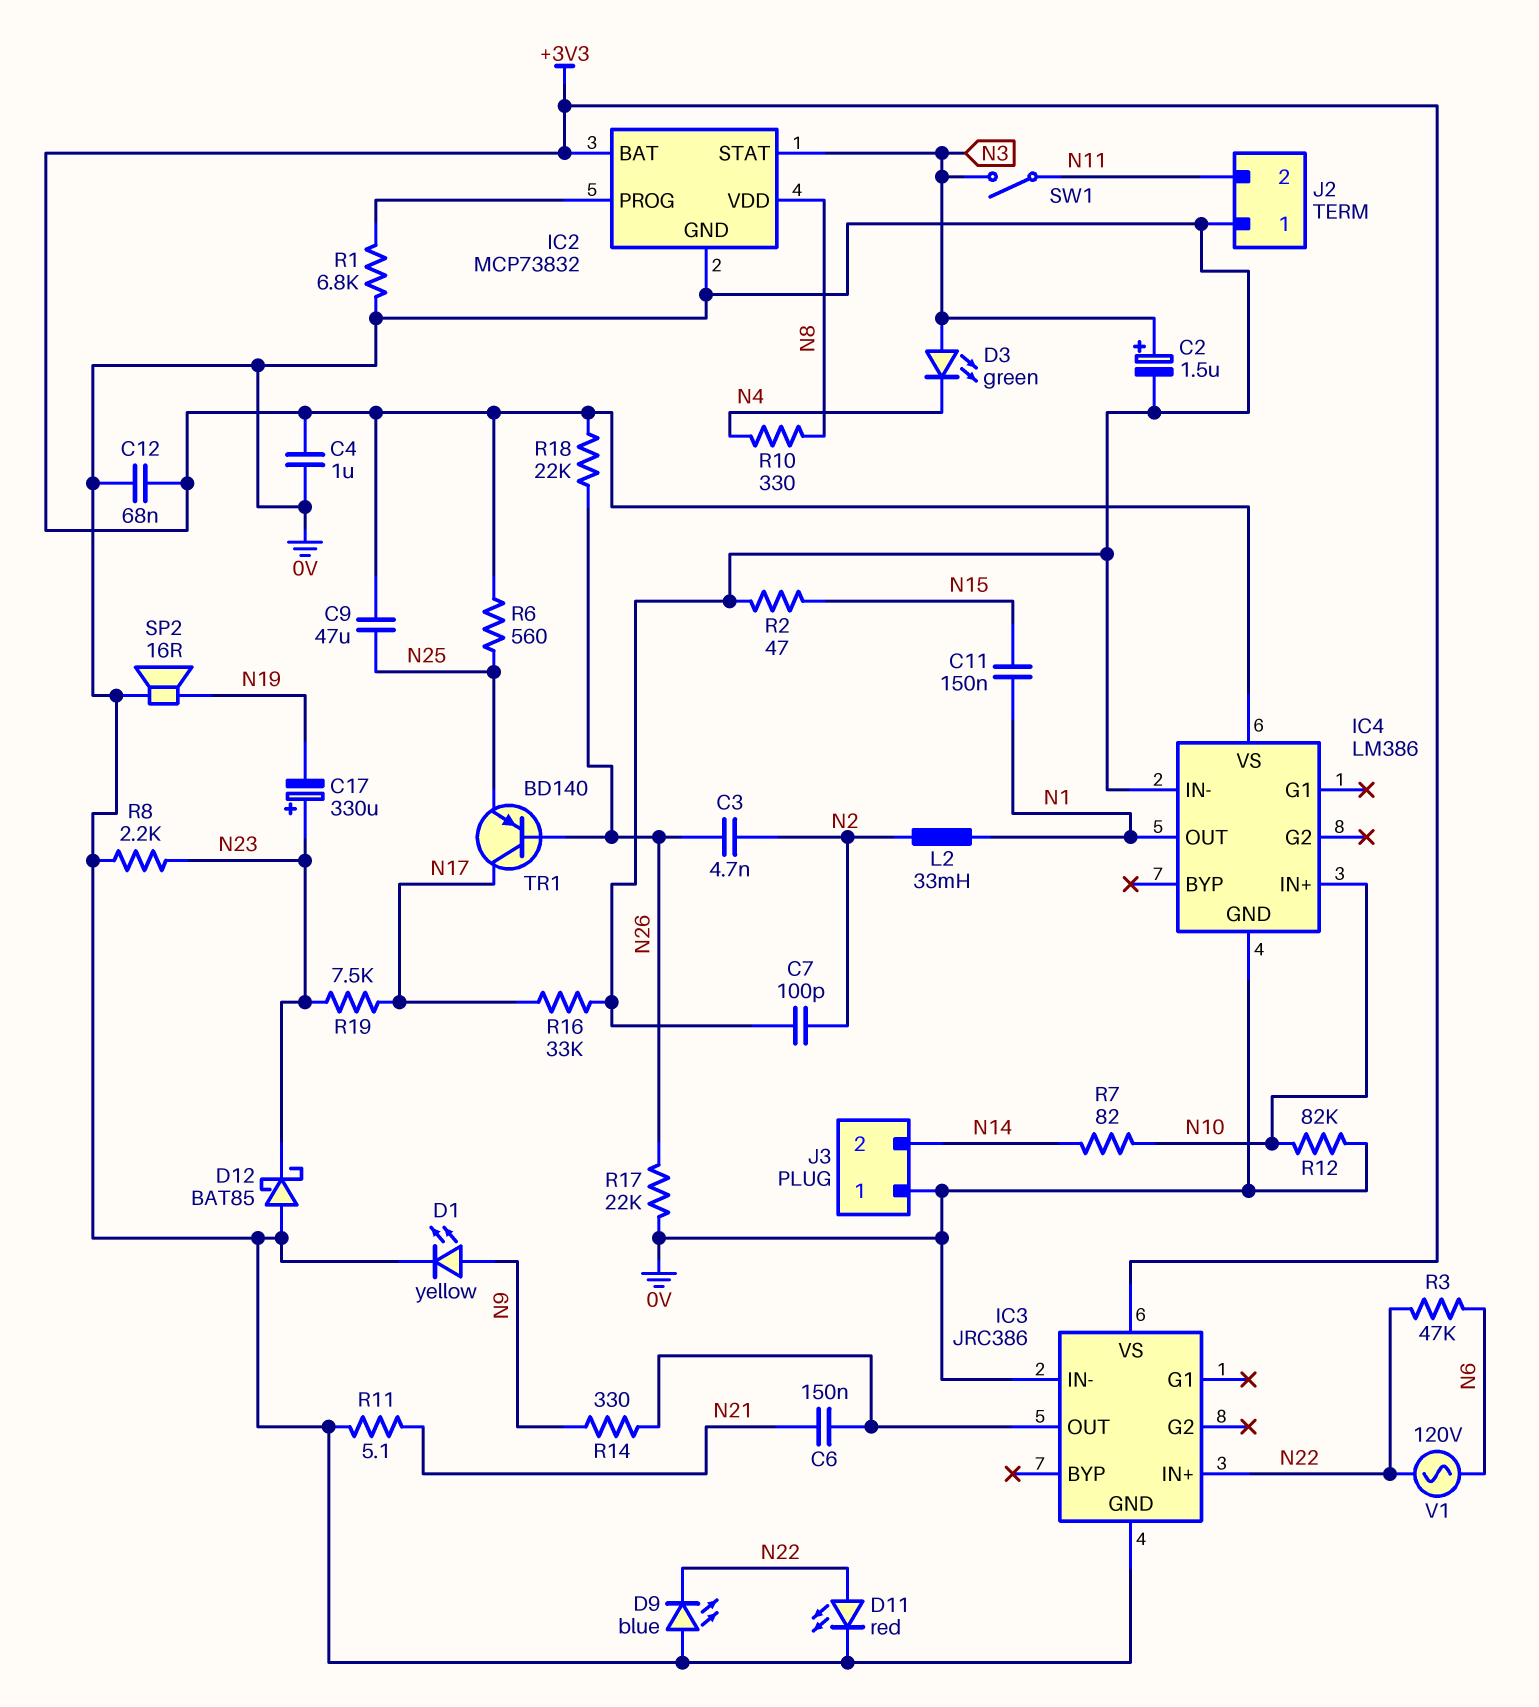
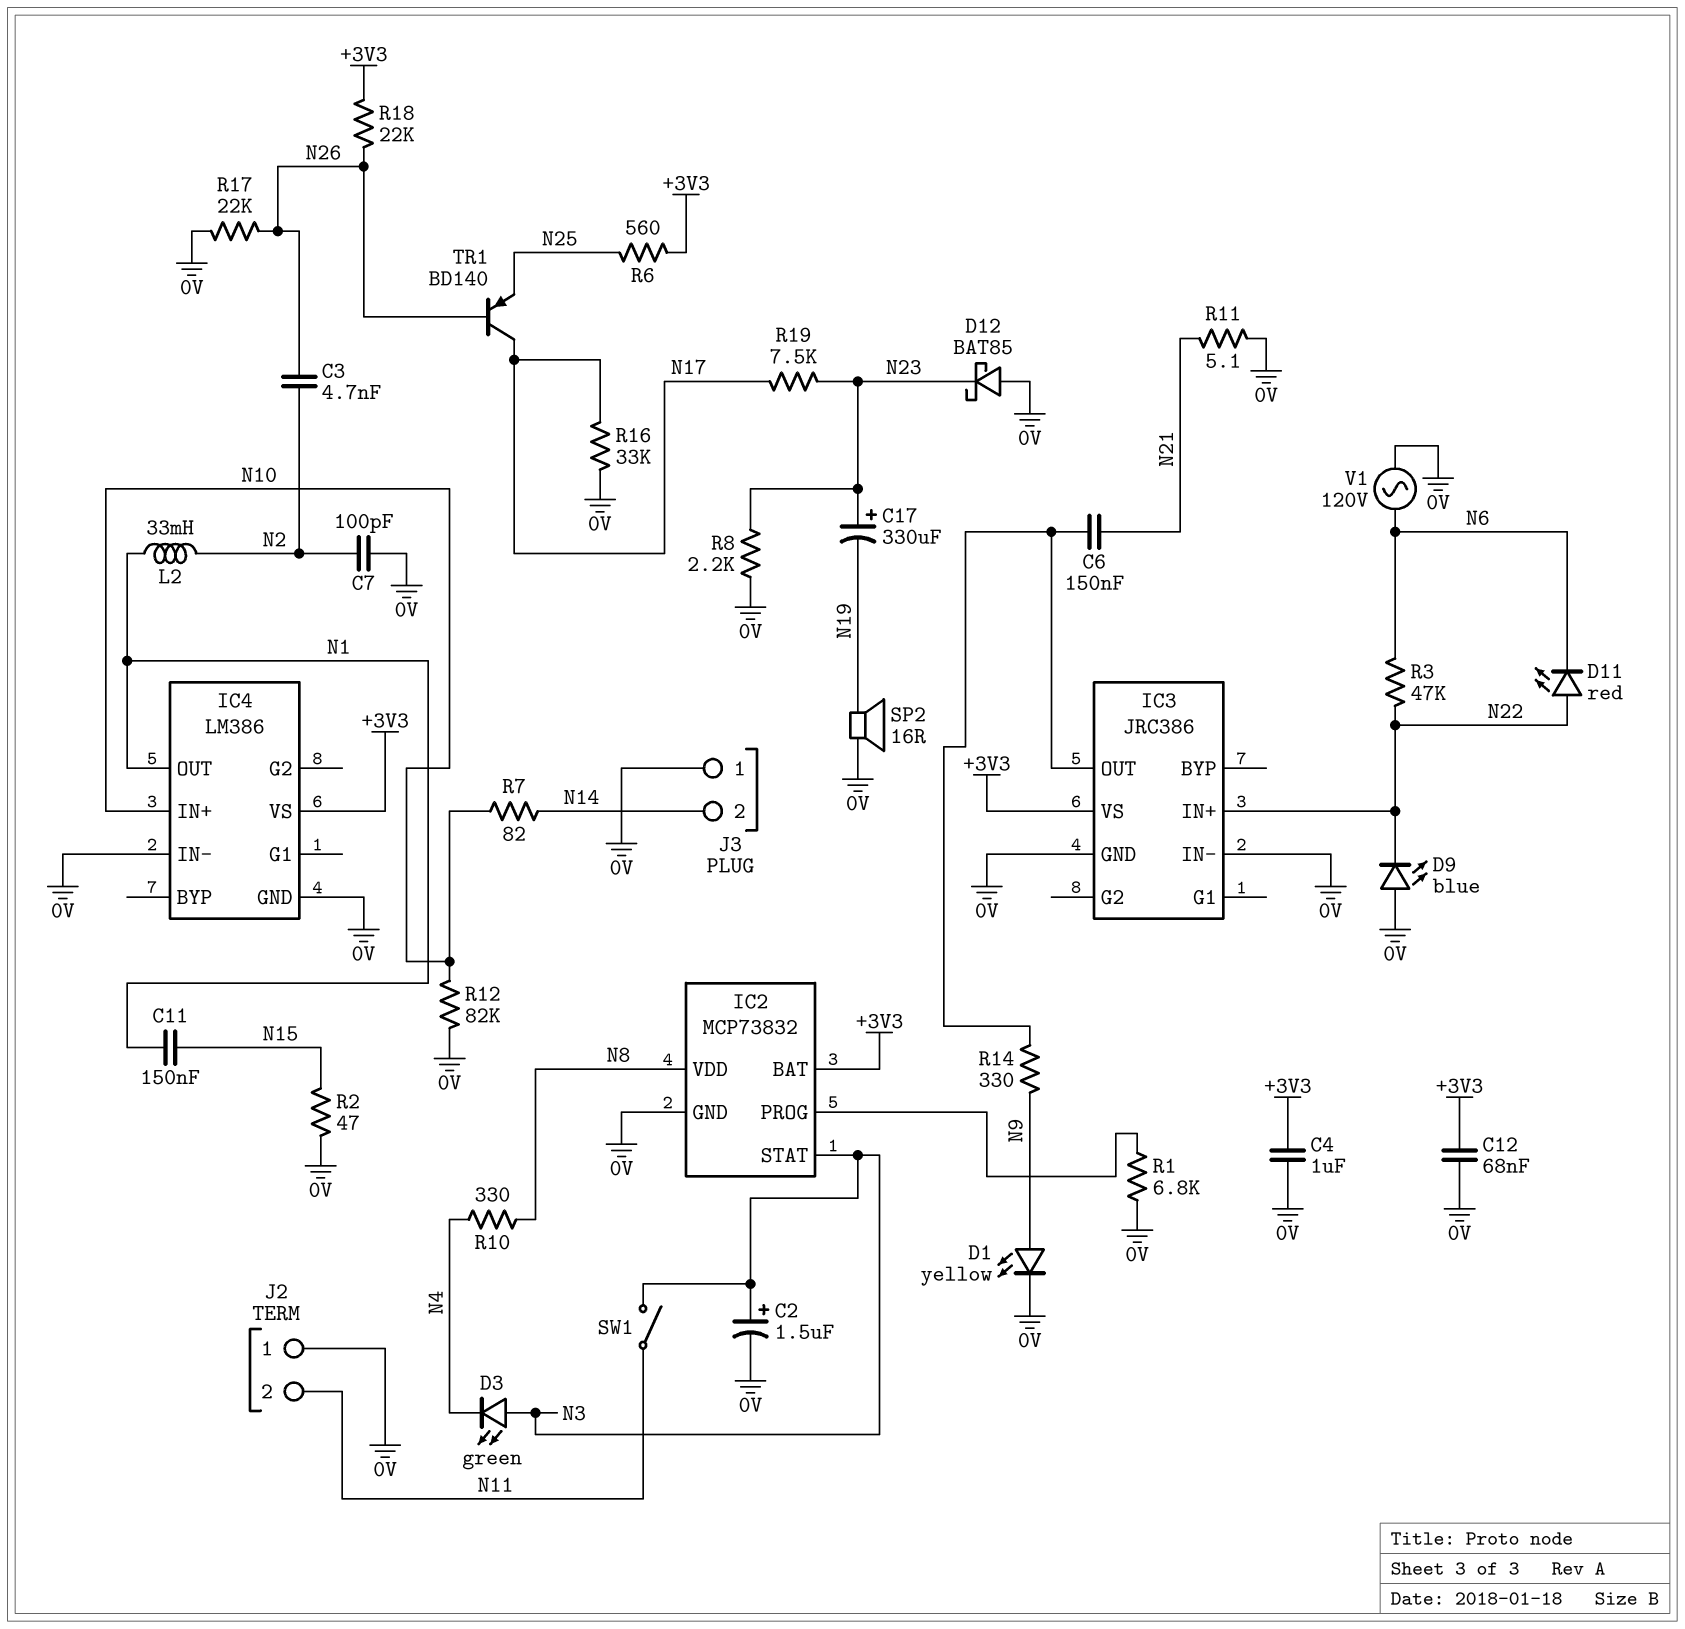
C9: 47uF (+3V3, N25) -> none
D11: LED red (A N22, K 0V) -> LED red (A N22, K N6)
V1: AC 120V (N6, N22) -> AC 120V (0V, N6)

